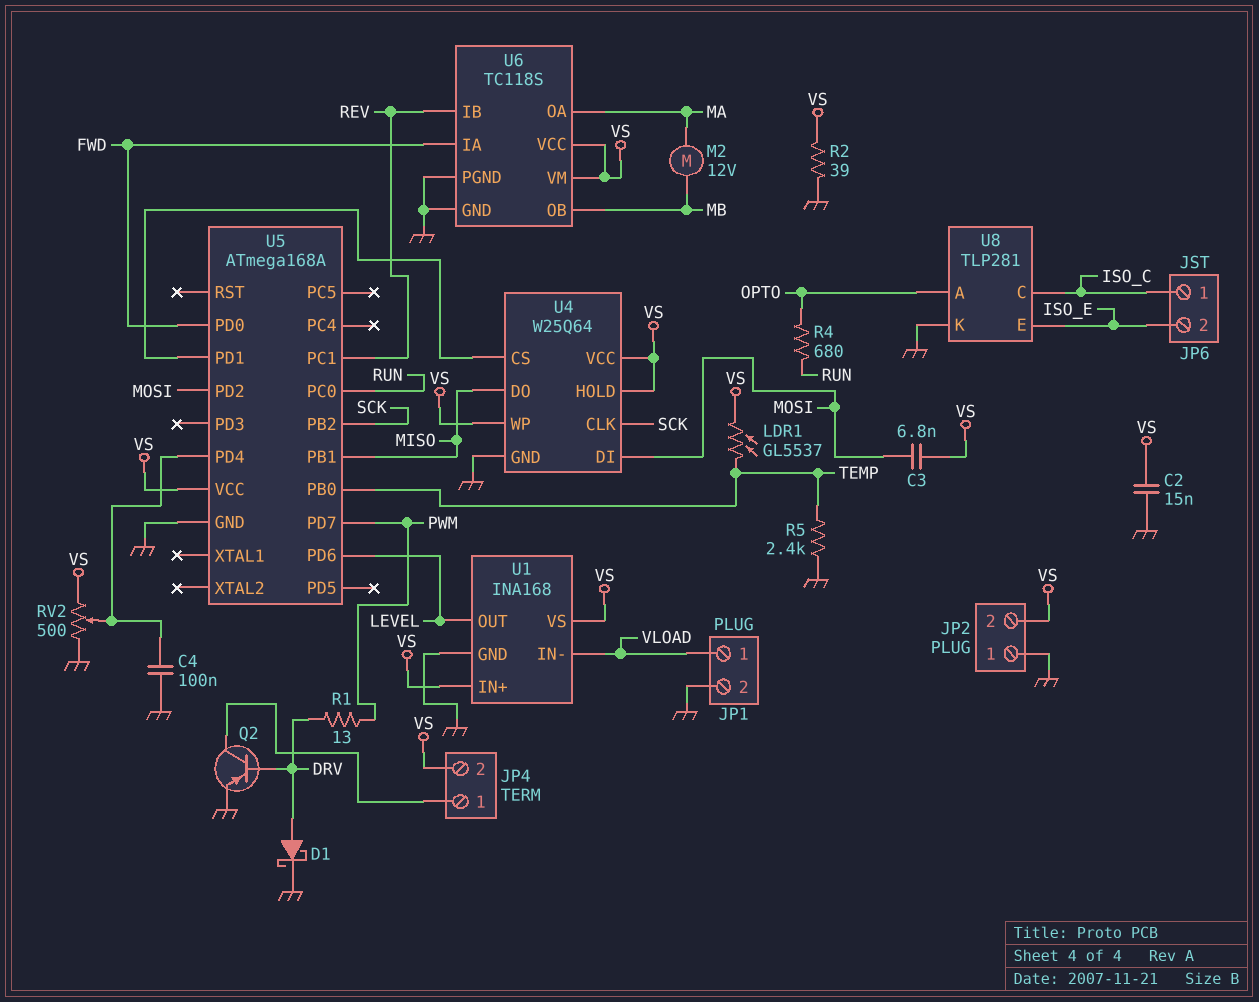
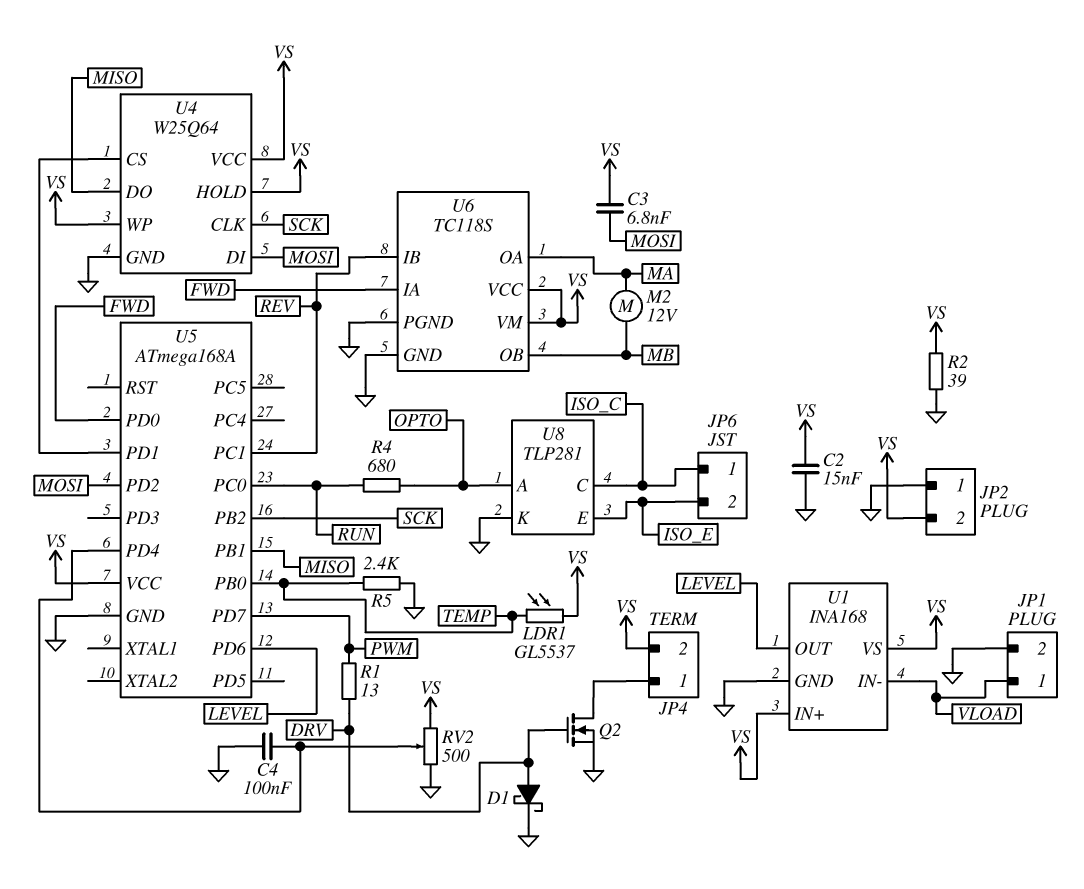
Q2: PNP (B DRV, C JP4/1, E GND) -> NMOS (G DRV, D JP4/1, S GND)

